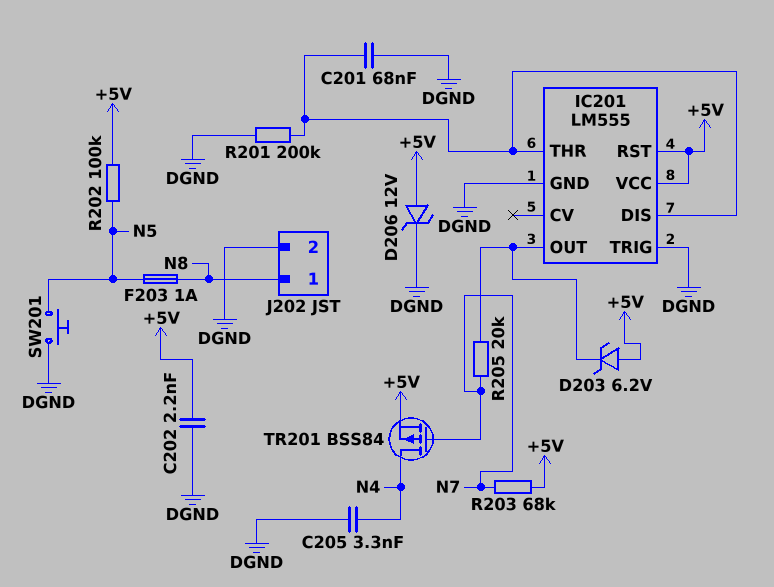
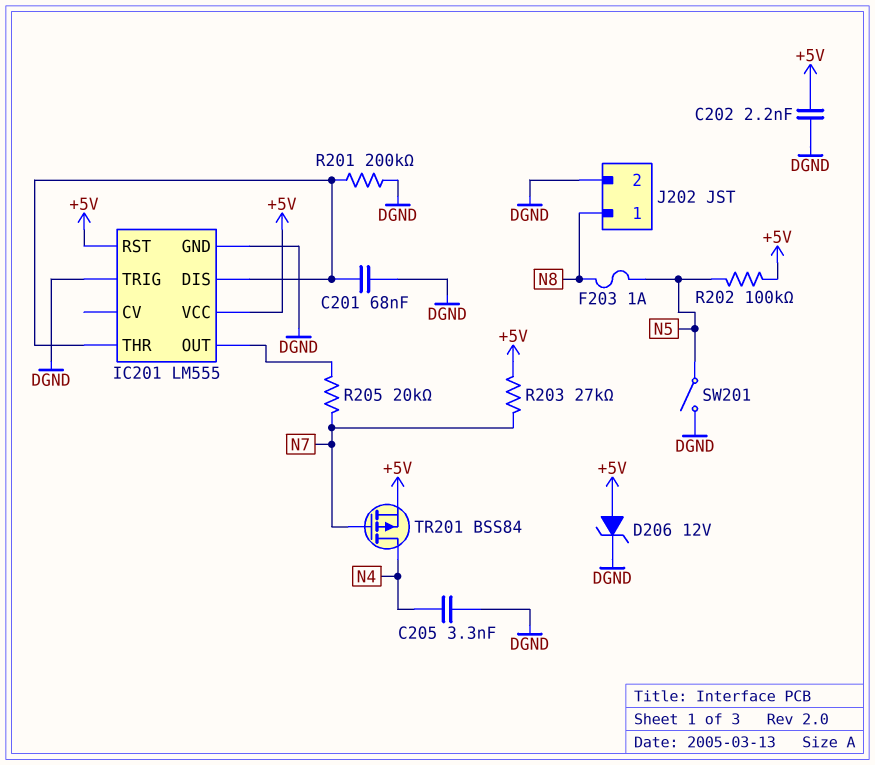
D203: zener 6.2V (A +5V, K IC201/OUT) -> none
R203: 68k (+5V, N7) -> 27k (+5V, N7)
SW201: button (DGND, N5) -> switch (DGND, N5)

